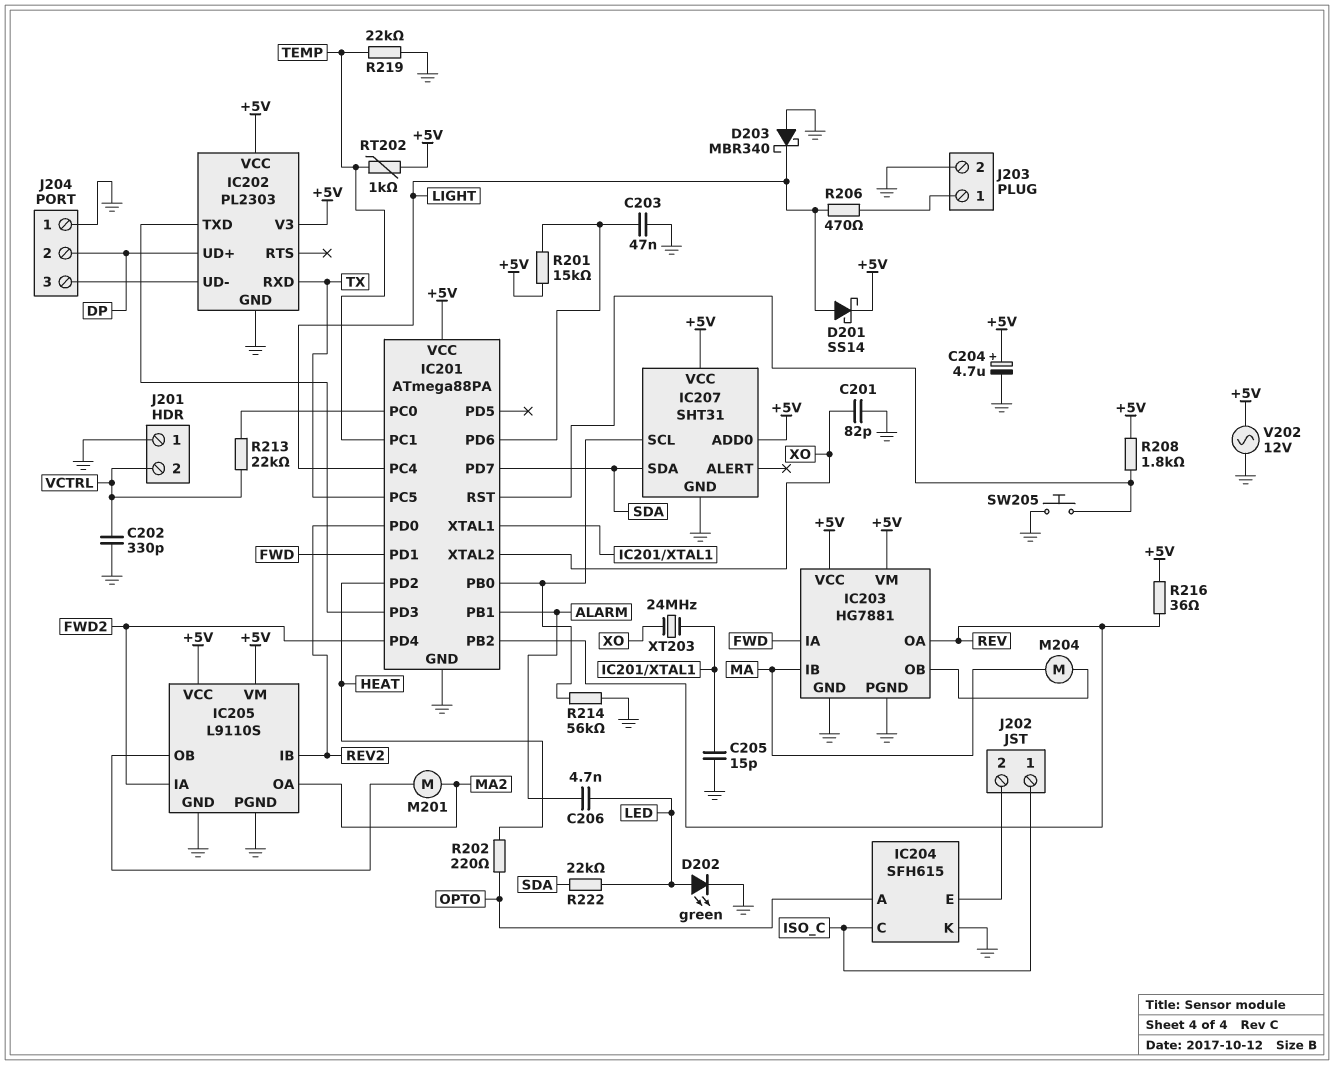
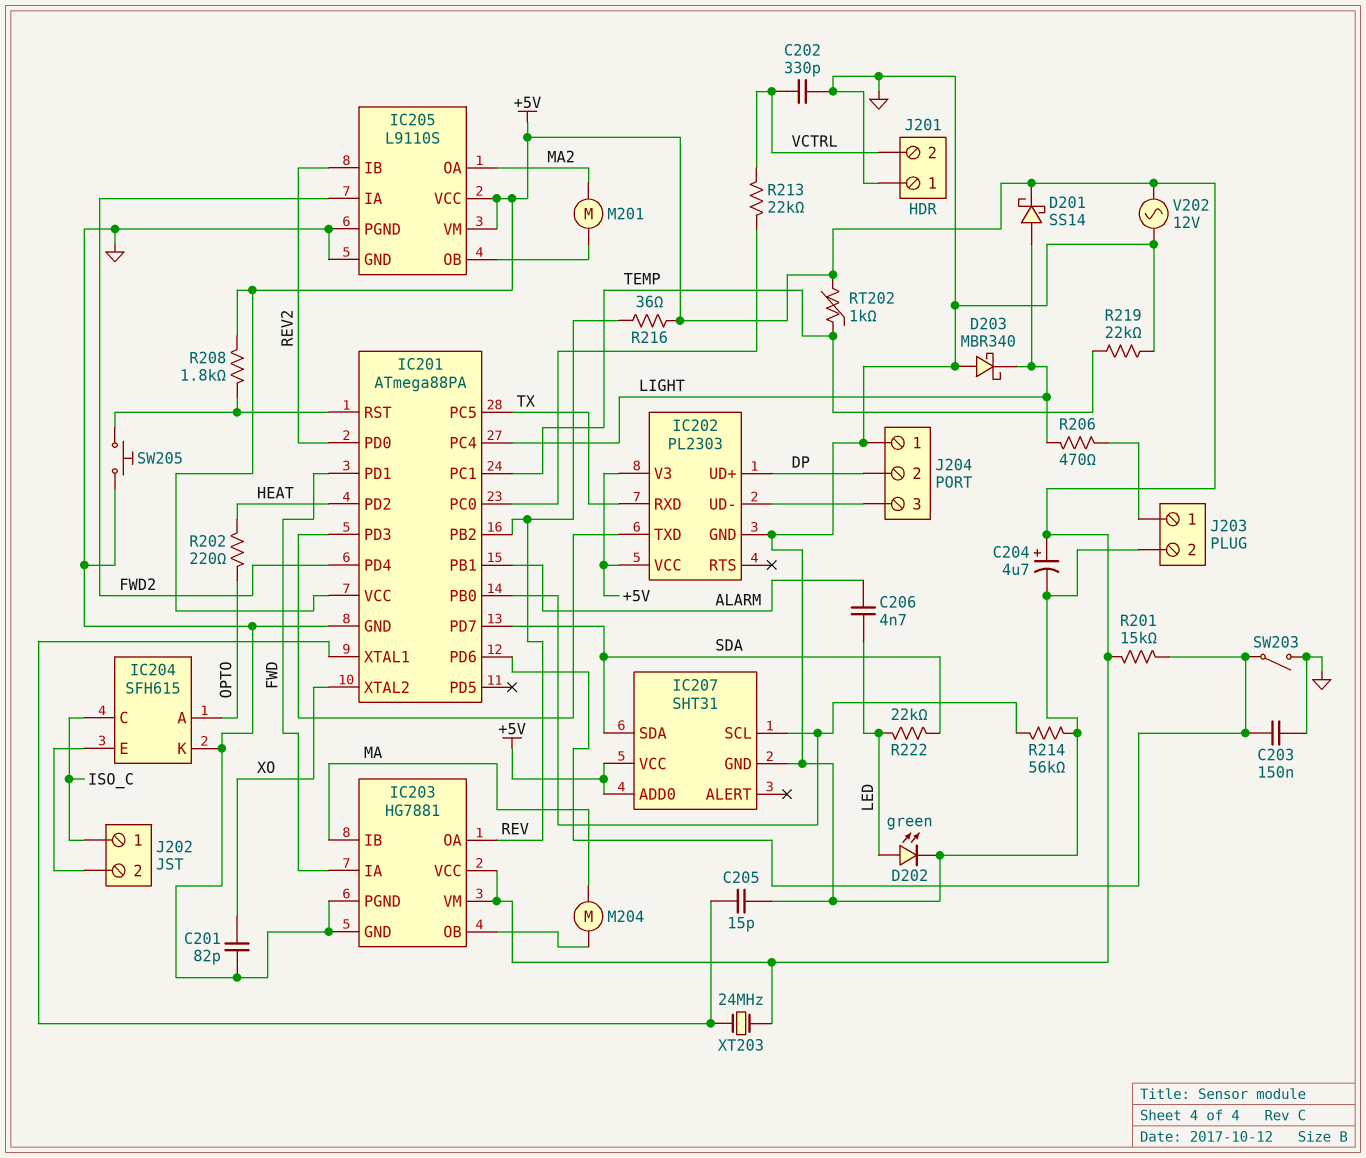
C203: 47nF (GND, IC201/PD6) -> 150nF (GND, IC201/PD6)
SW203: none -> switch (GND, IC201/PD6)
XT203: 24MHz (IC201/XTAL1, XO) -> 24MHz (+5V, IC201/XTAL1)

